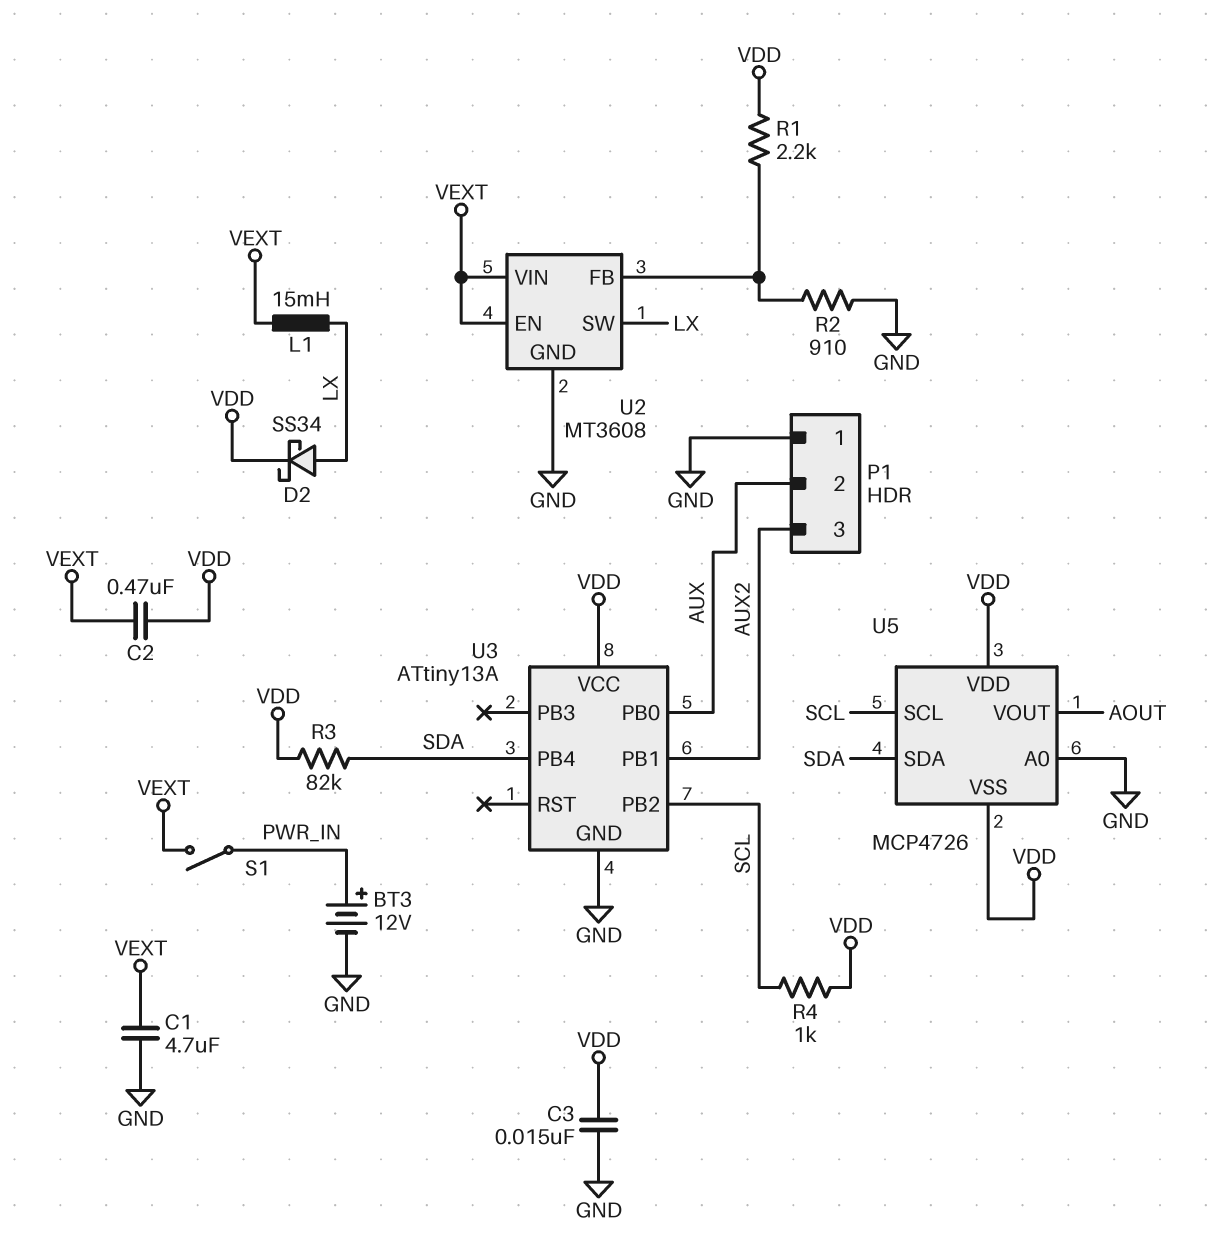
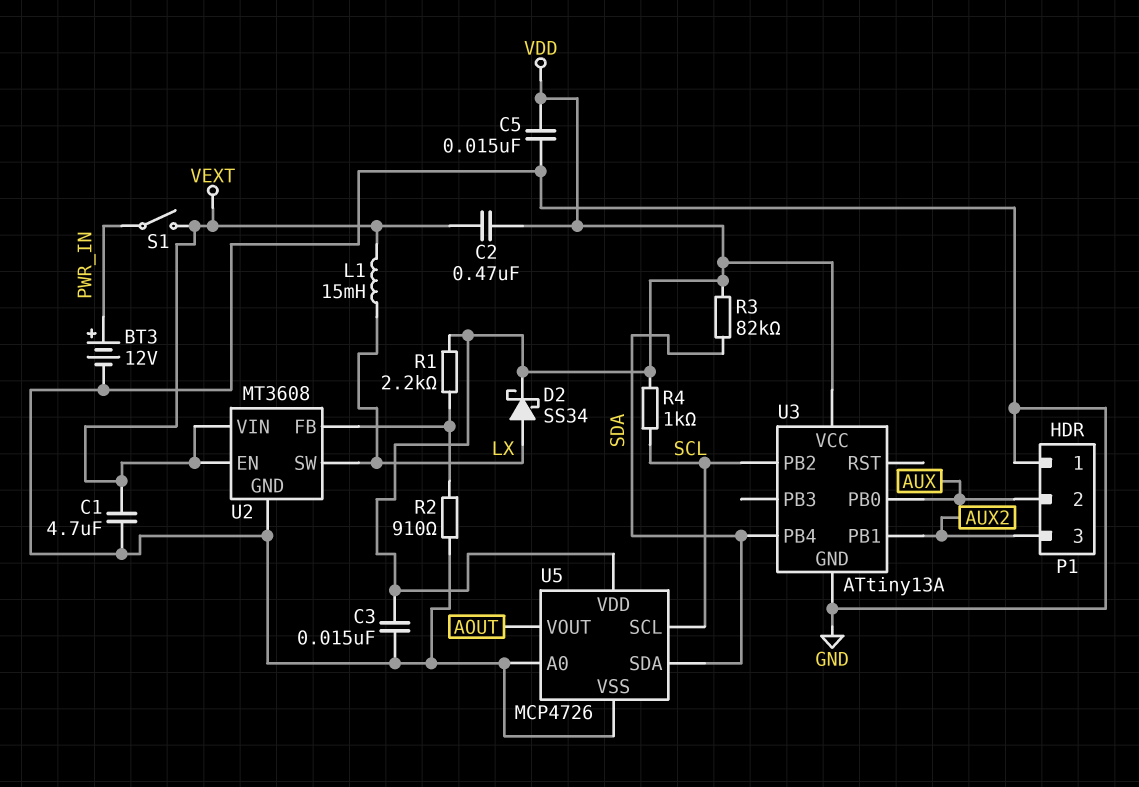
C5: none -> 15nF (GND, VDD)
U5 pin VSS: VDD -> GND

